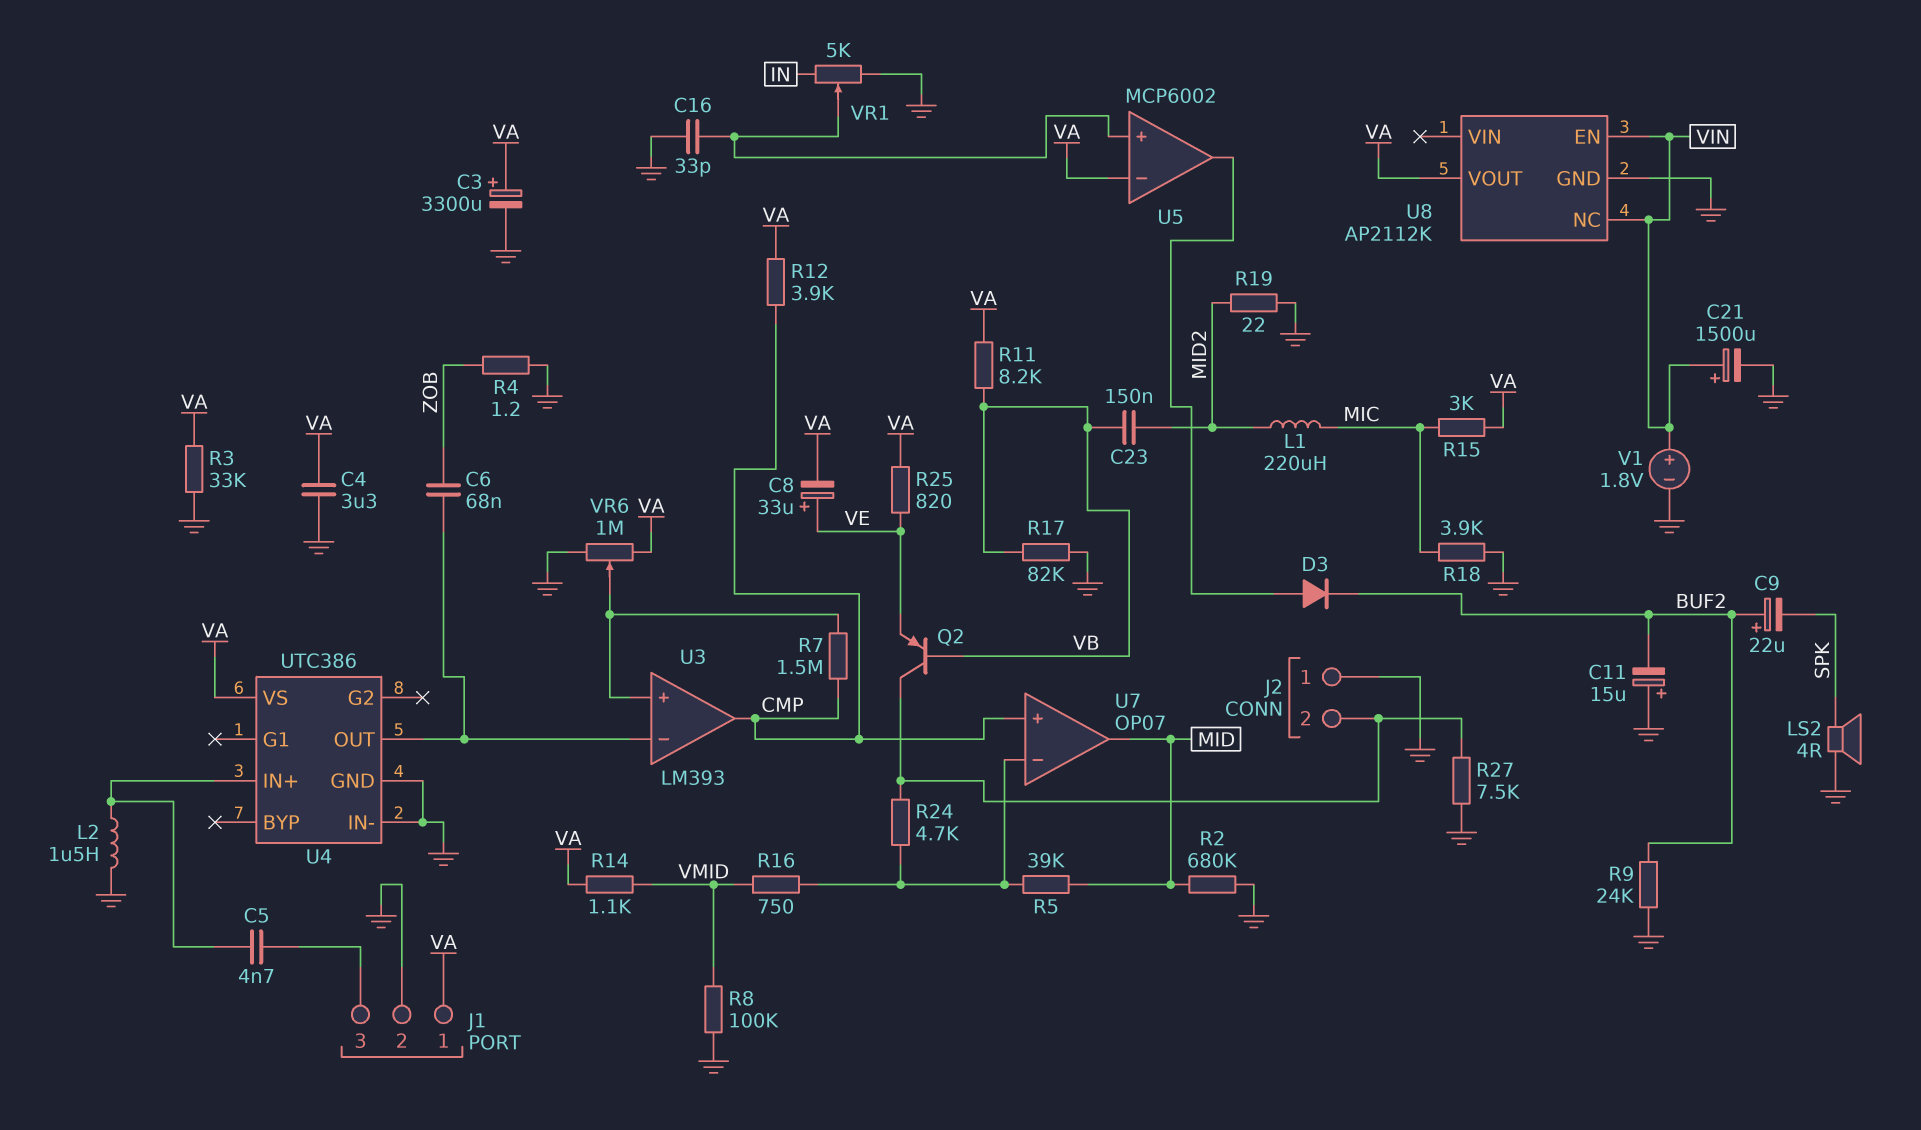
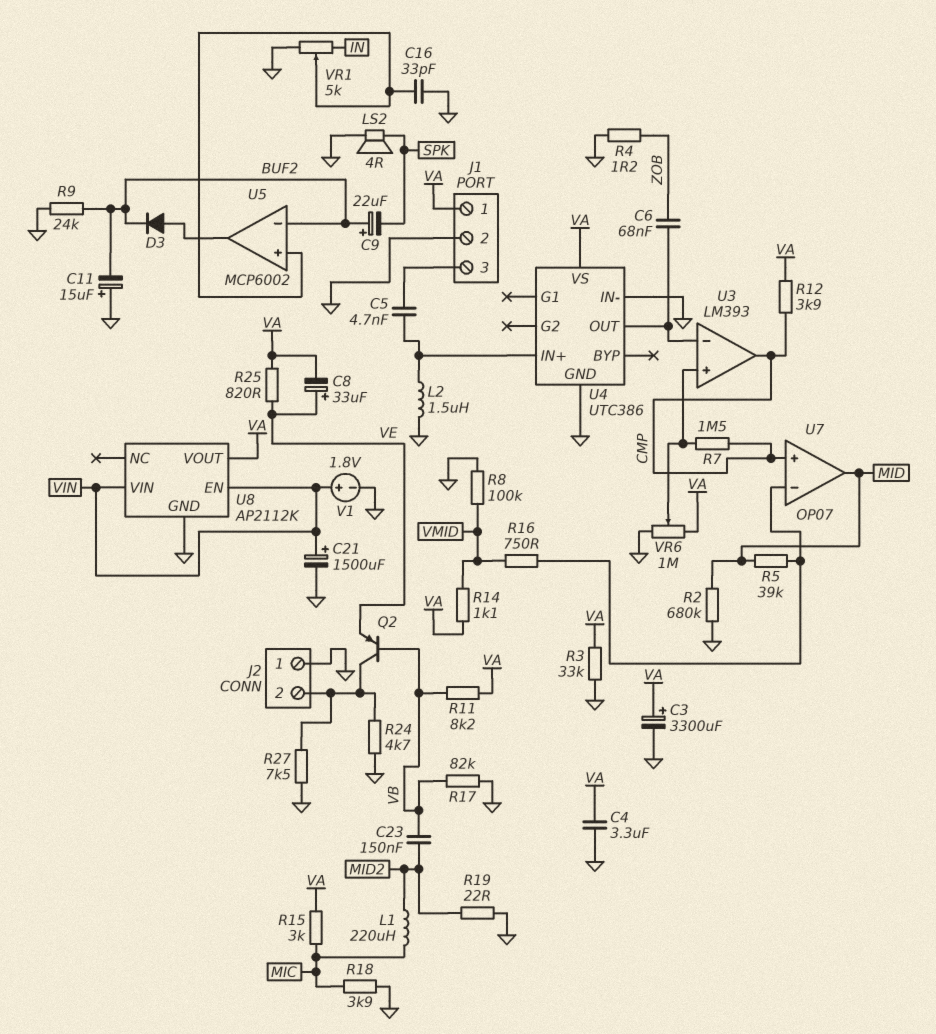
R24: 4.7k (J2/2, U7/in-) -> 4.7k (GND, J2/2)
U5 pin in-: VA -> BUF2
U8 pin NC: VIN -> none
U8 pin VIN: none -> VIN

